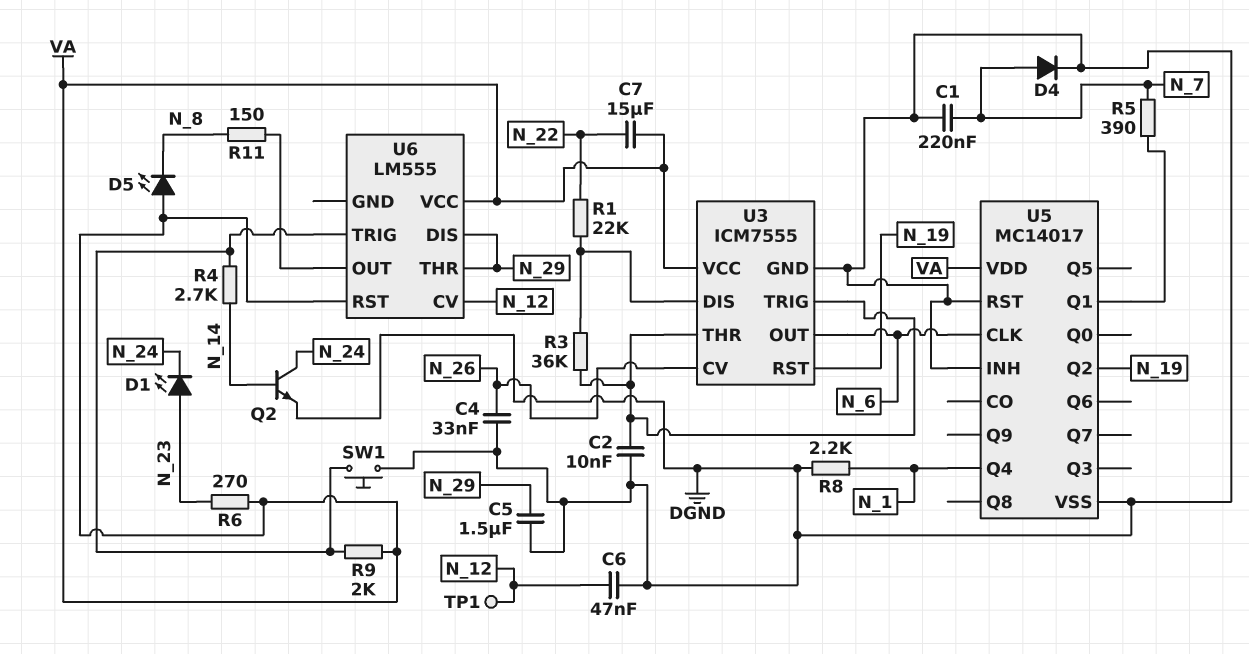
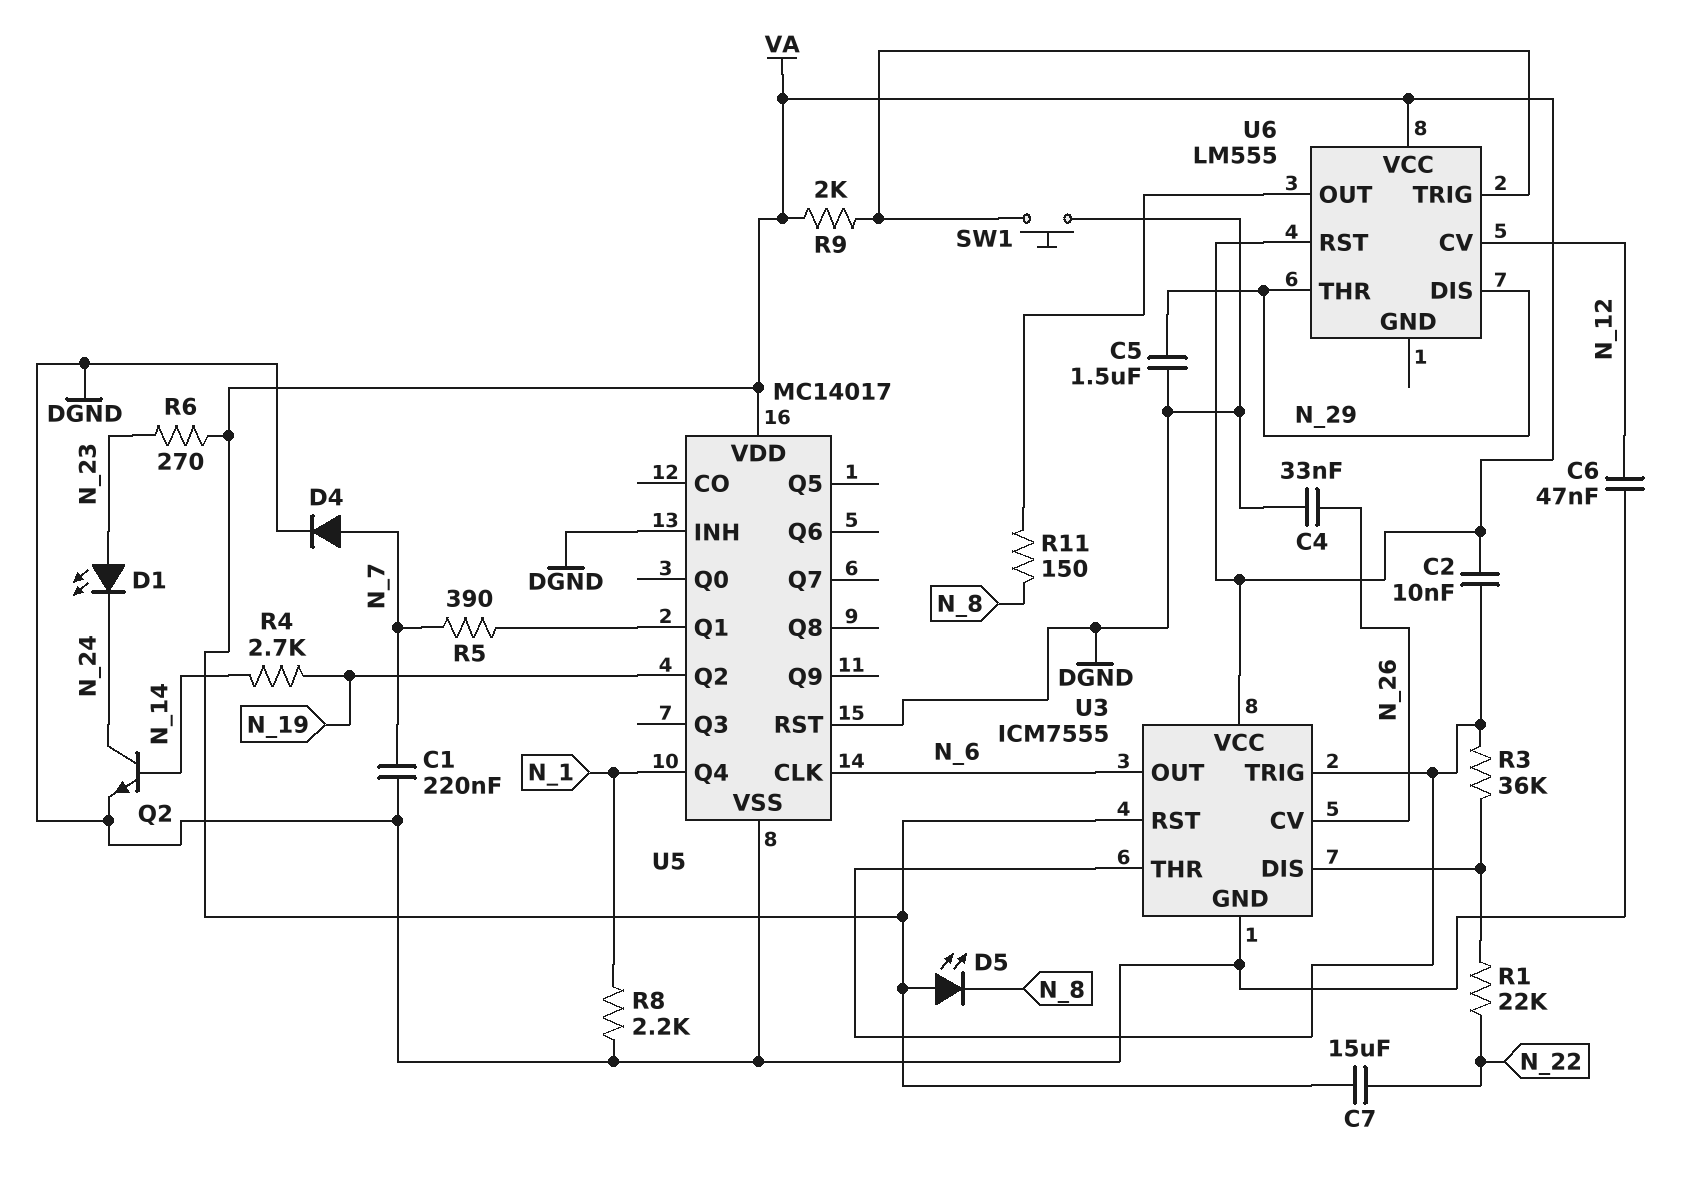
C2: 10nF (DGND, U3/THR) -> 10nF (U3/THR, VA)
R4: 2.7k (N_14, U6/TRIG) -> 2.7k (N_14, N_19)
TP1: test point (N_12) -> none
U3 pin RST: N_19 -> VA

